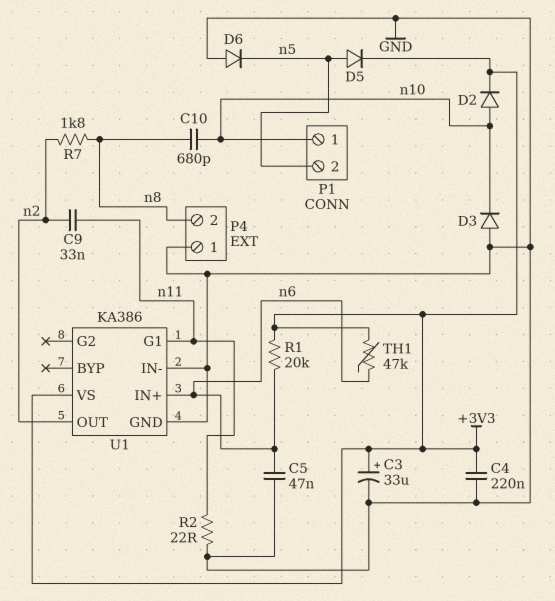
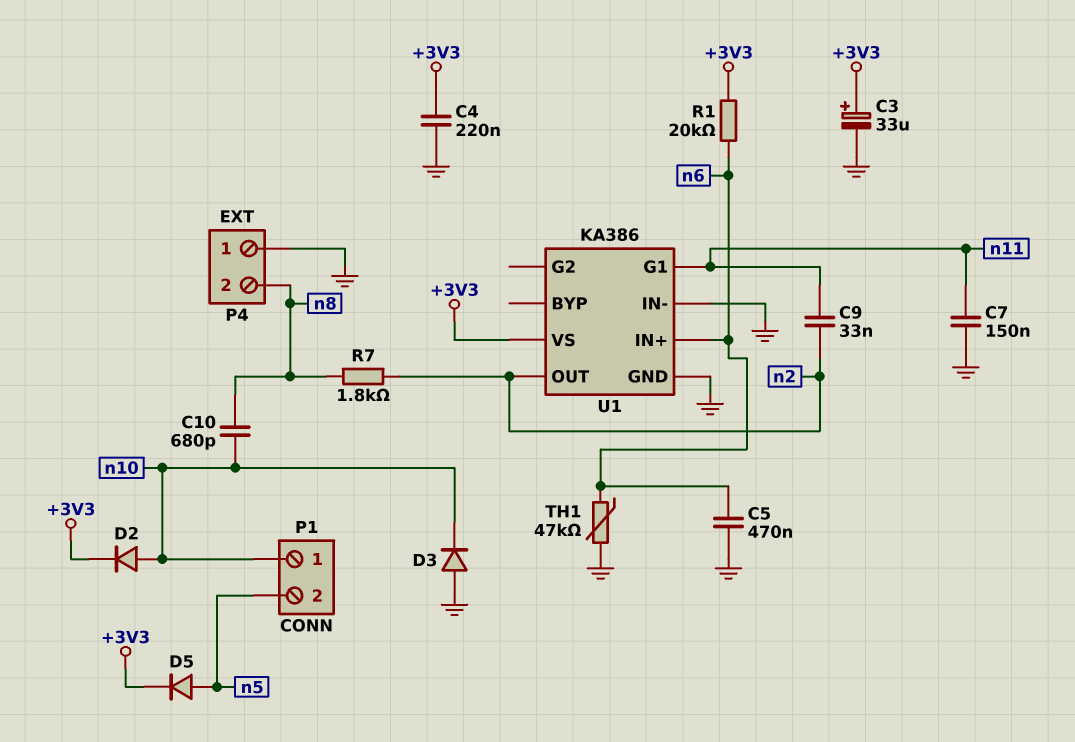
C5: 47nF (GND, n6) -> 470nF (GND, n6)
C7: none -> 150nF (GND, n11)
D6: diode (A GND, K n5) -> none
R2: 22 (GND, n11) -> none
TH1: 47k (+3V3, n6) -> 47k (GND, n6)

